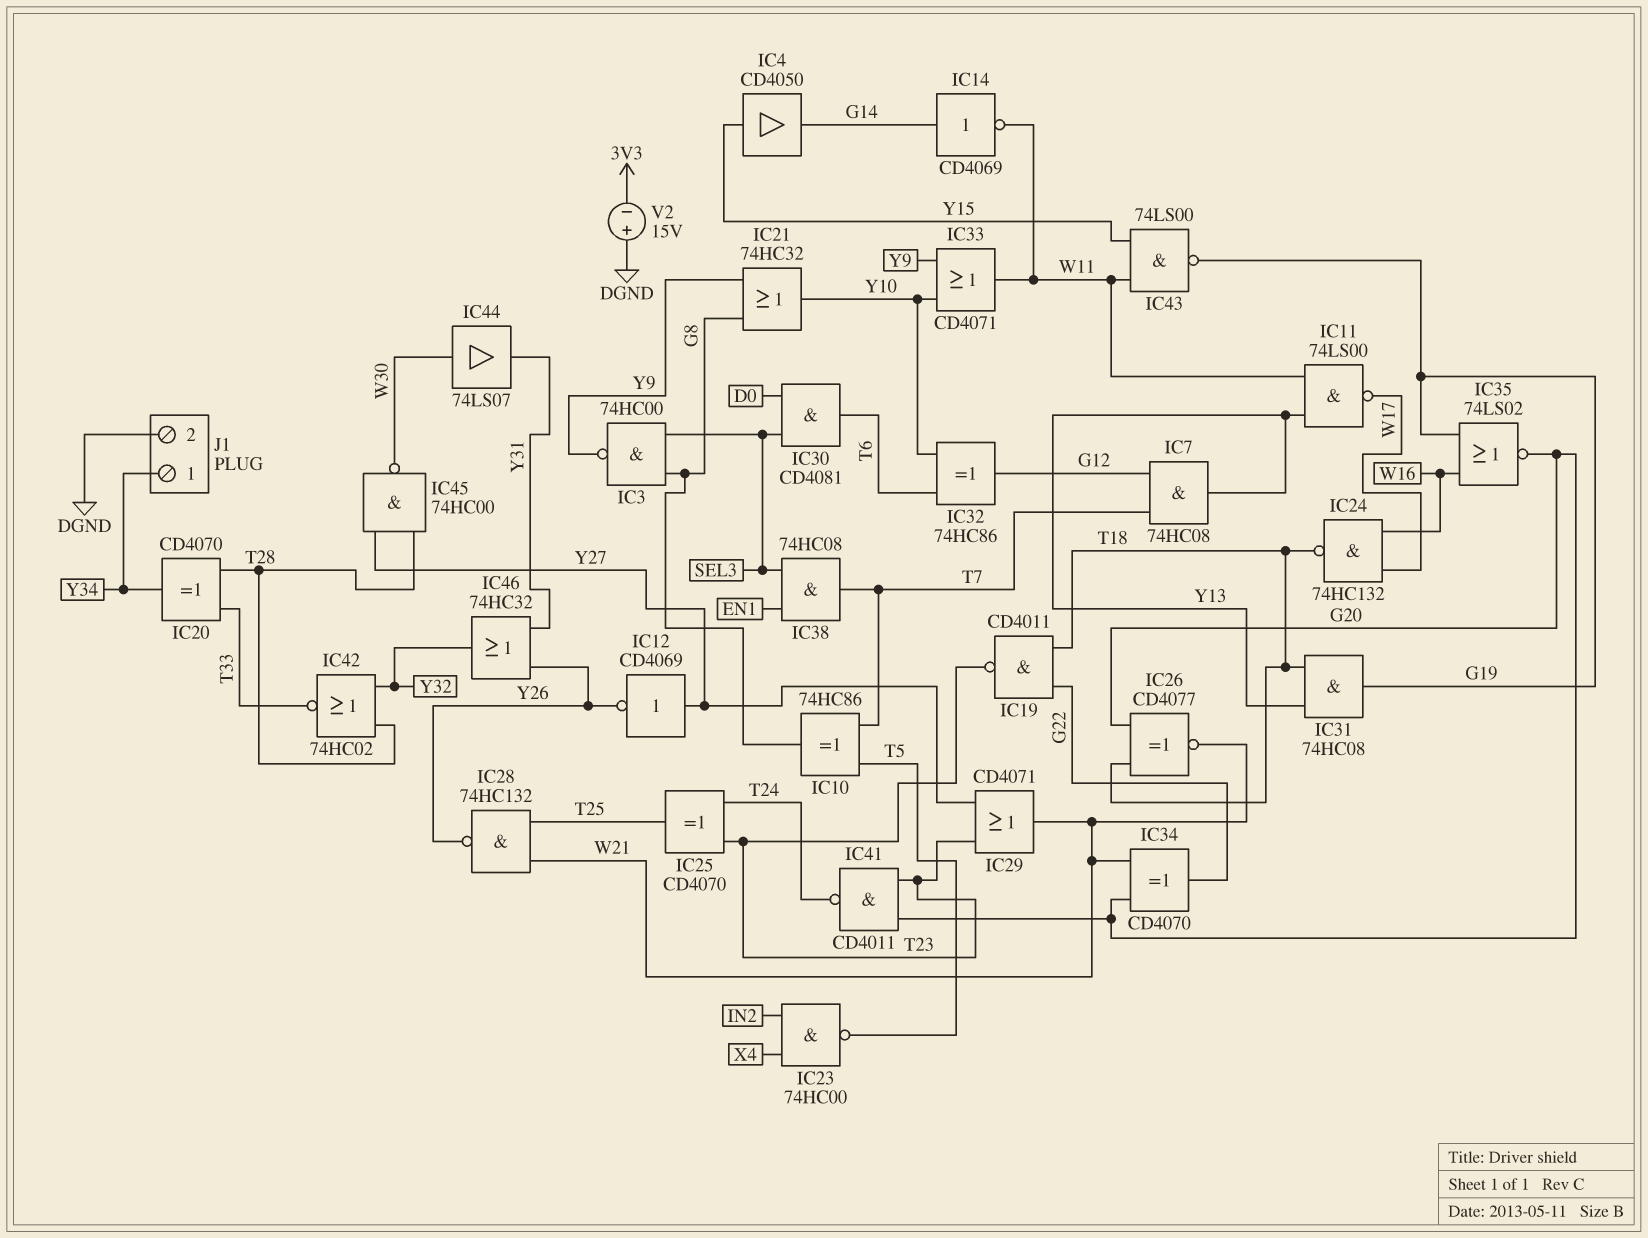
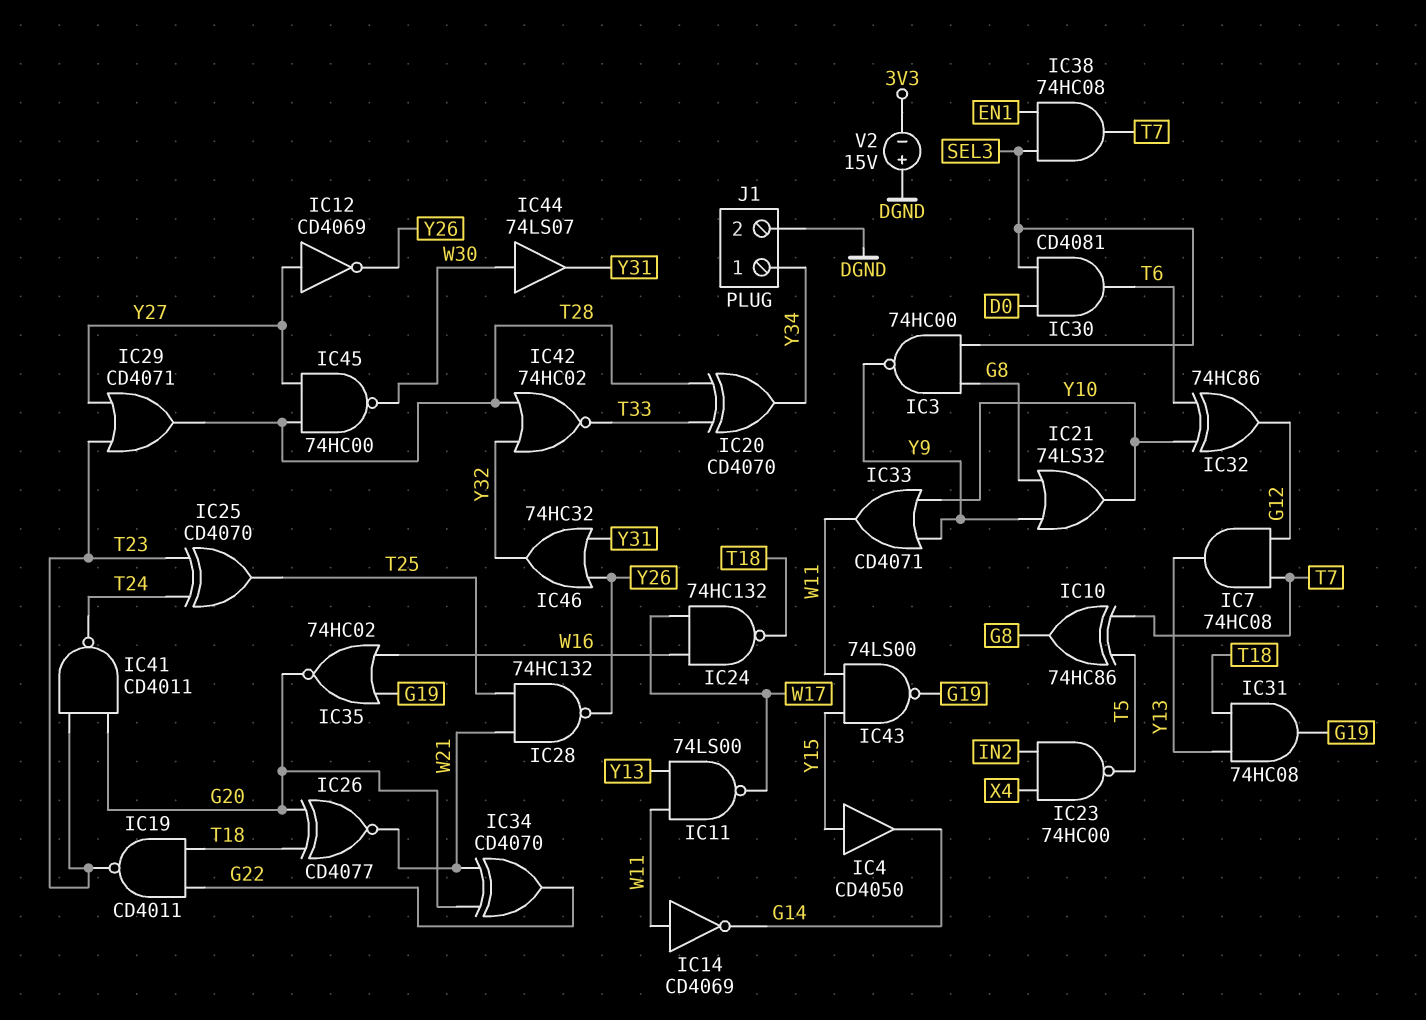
IC14: NOT CD4069 (in G14, out W11) -> NOT CD4069 (in W11, out G14)
IC21: OR 74HC32 (in G8, in Y9, out Y10) -> OR 74LS32 (in G8, in Y9, out Y10)
IC29: OR CD4071 (in T23, in Y27, out W21) -> OR CD4071 (in T23, in Y27, out T28)
IC35: NOR 74LS02 (in G19, in W16, out G20) -> NOR 74HC02 (in G19, in W16, out G20)

